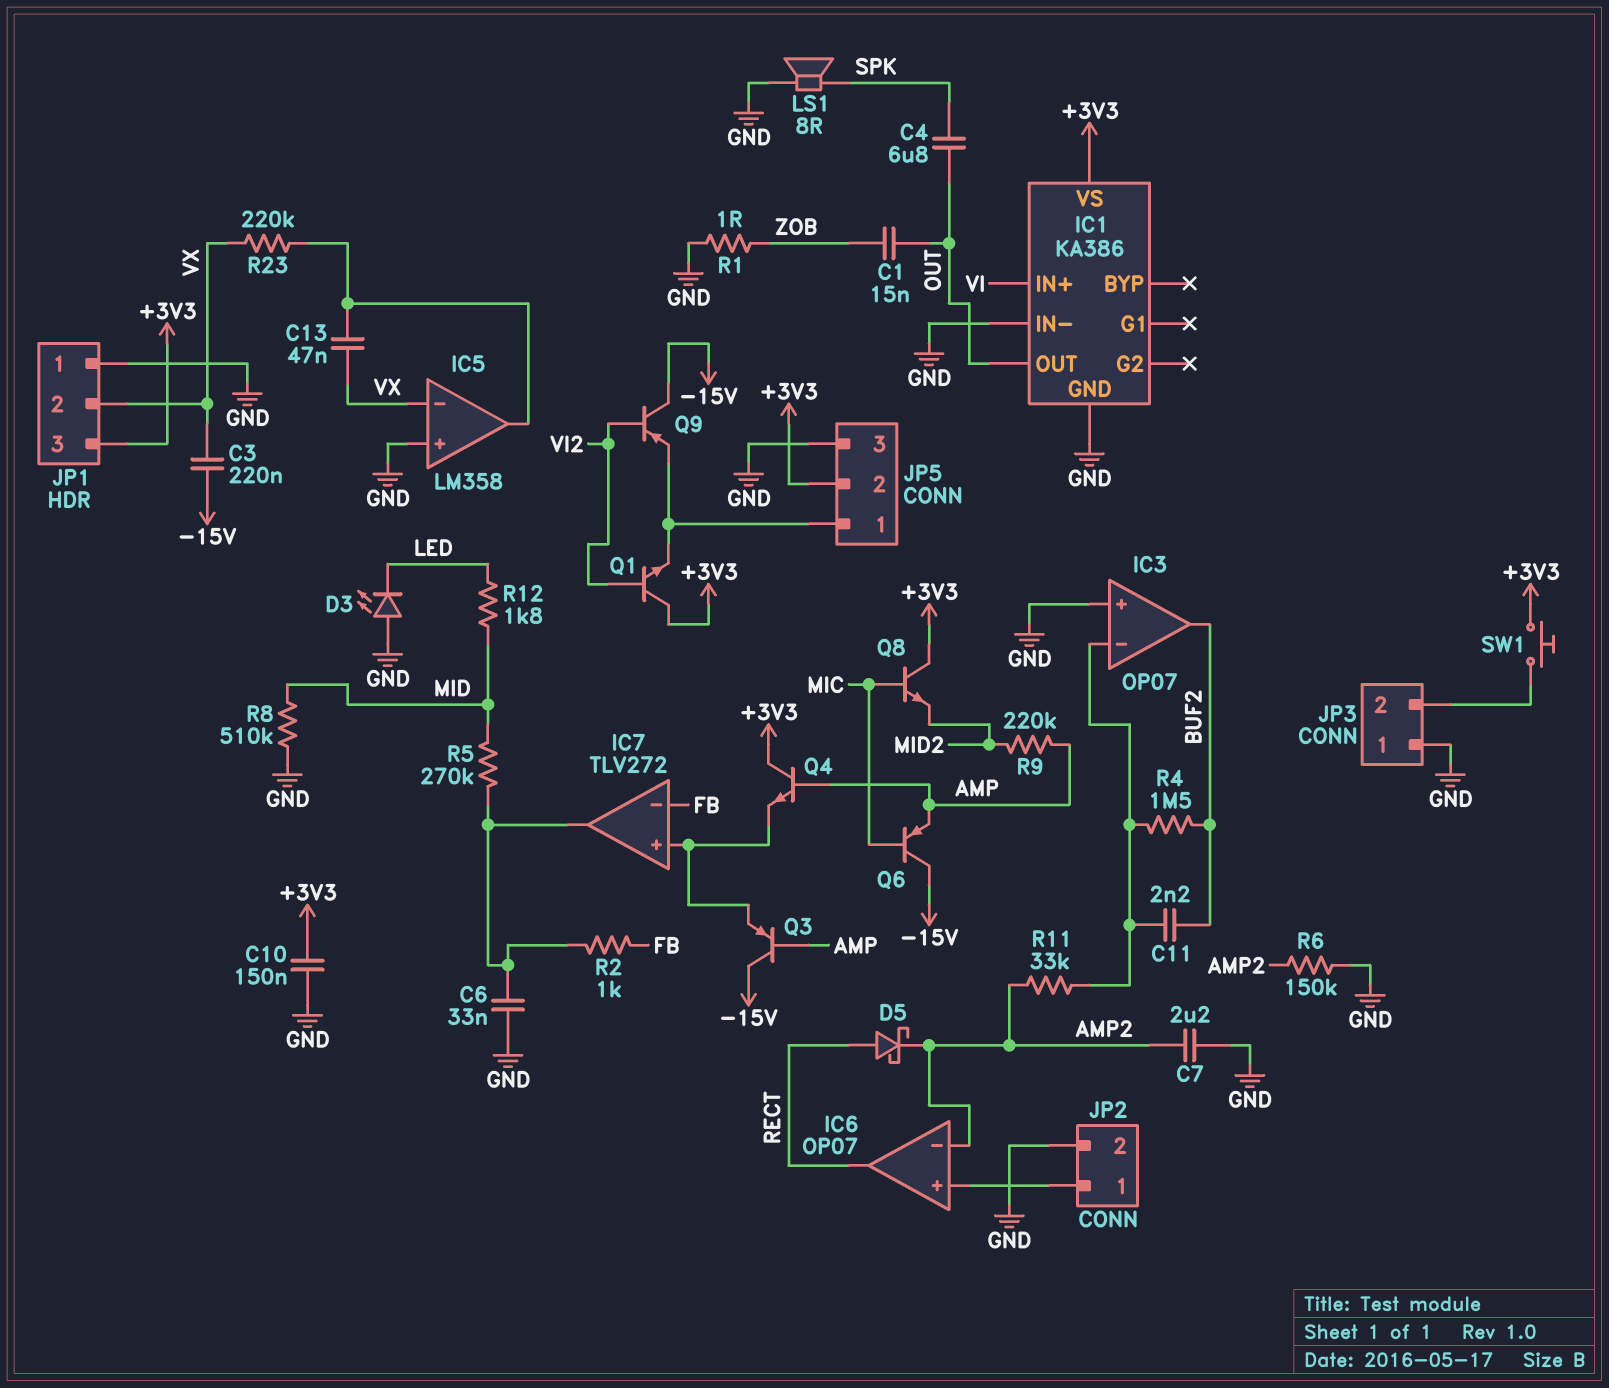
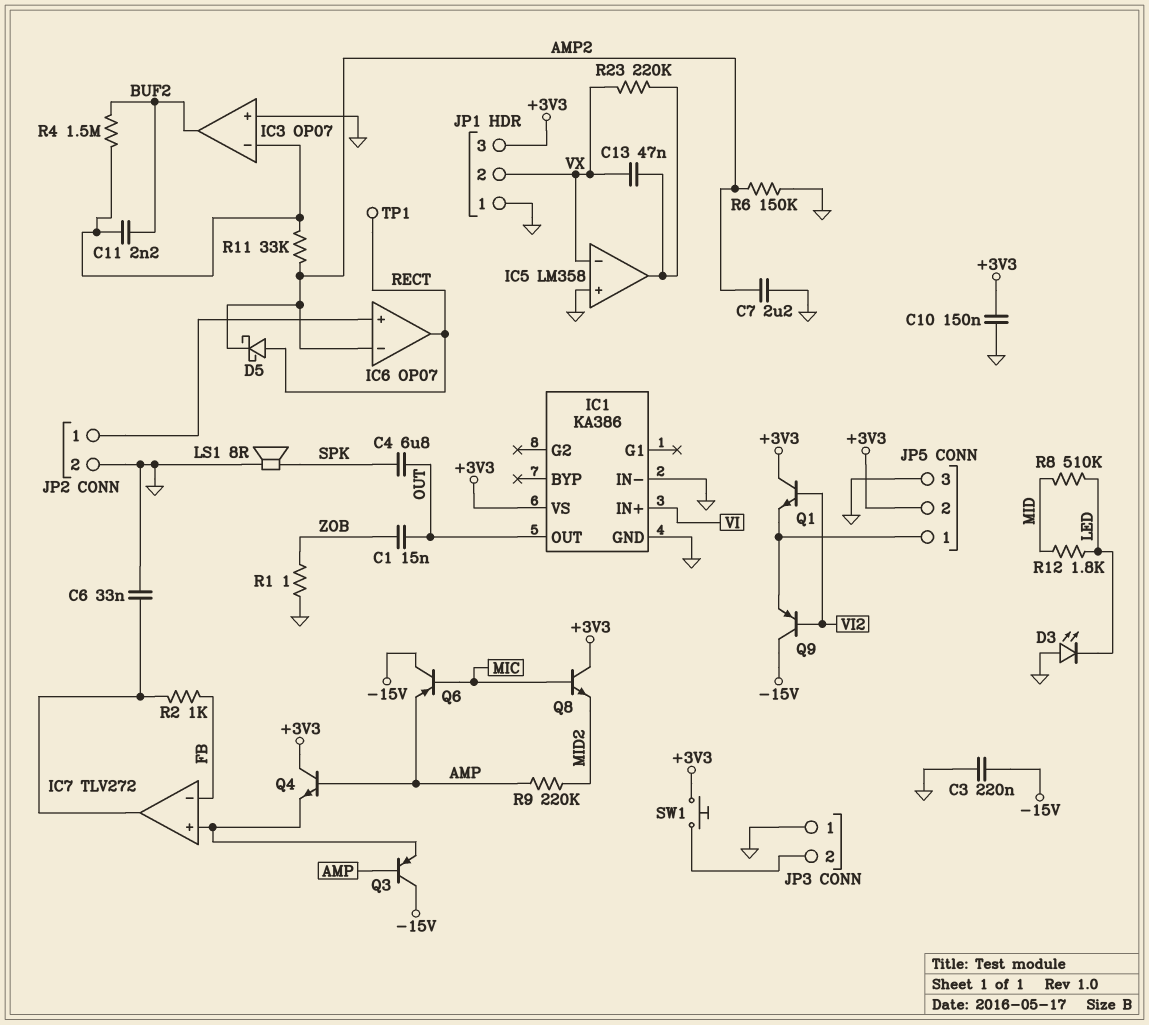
C3: 220nF (-15V, VX) -> 220nF (-15V, GND)
R5: 270k (IC7/out, MID) -> none
R8: 510k (GND, MID) -> 510k (LED, MID)
TP1: none -> test point (RECT)

